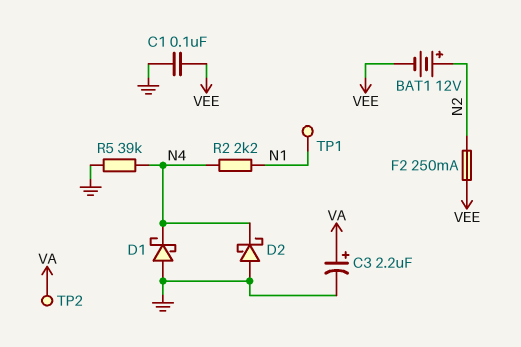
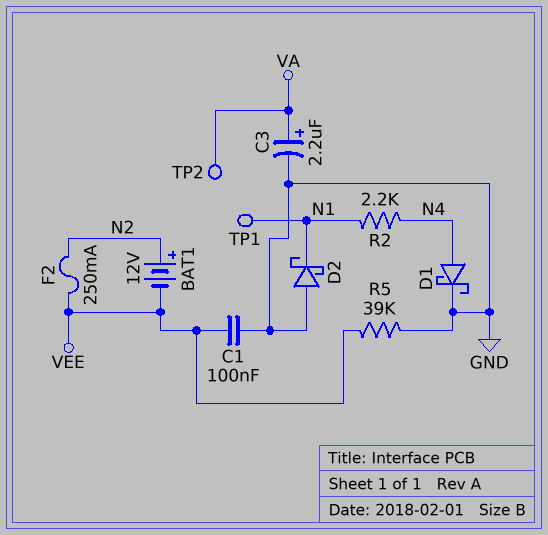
D1: schottky (A GND, K N4) -> schottky (A N4, K GND)
D2: schottky (A GND, K N4) -> schottky (A GND, K N1)
R5: 39k (GND, N4) -> 39k (GND, VEE)

